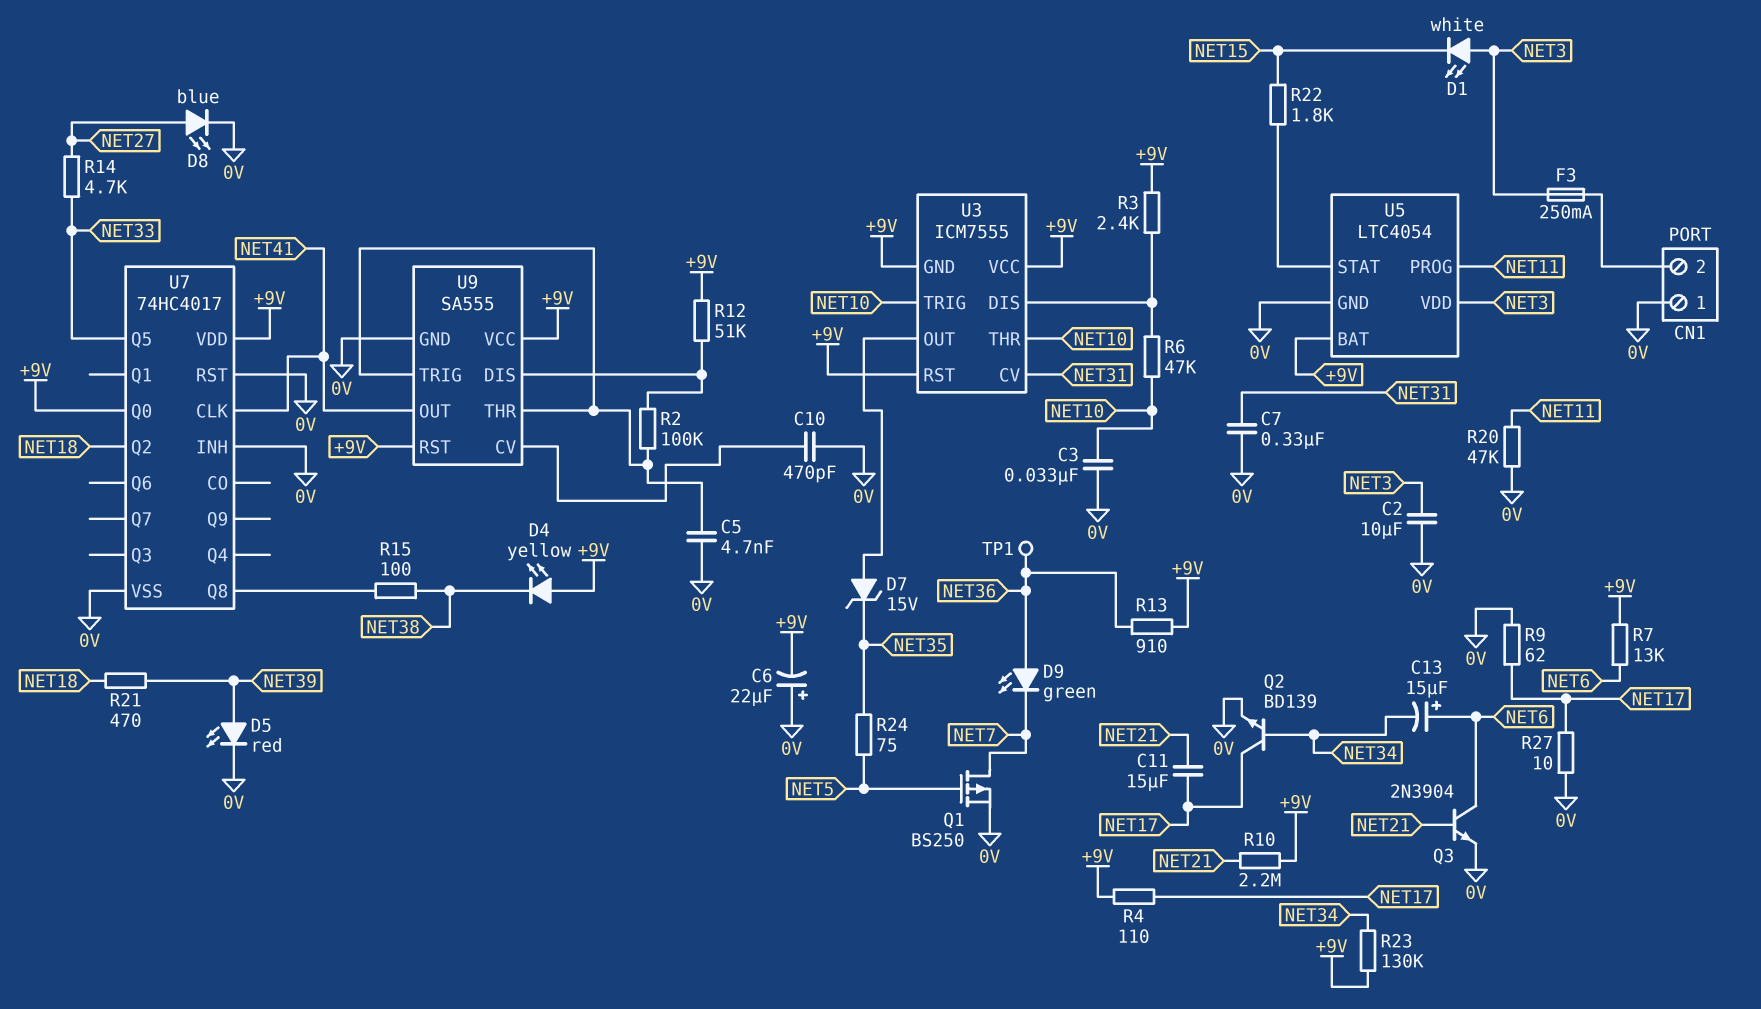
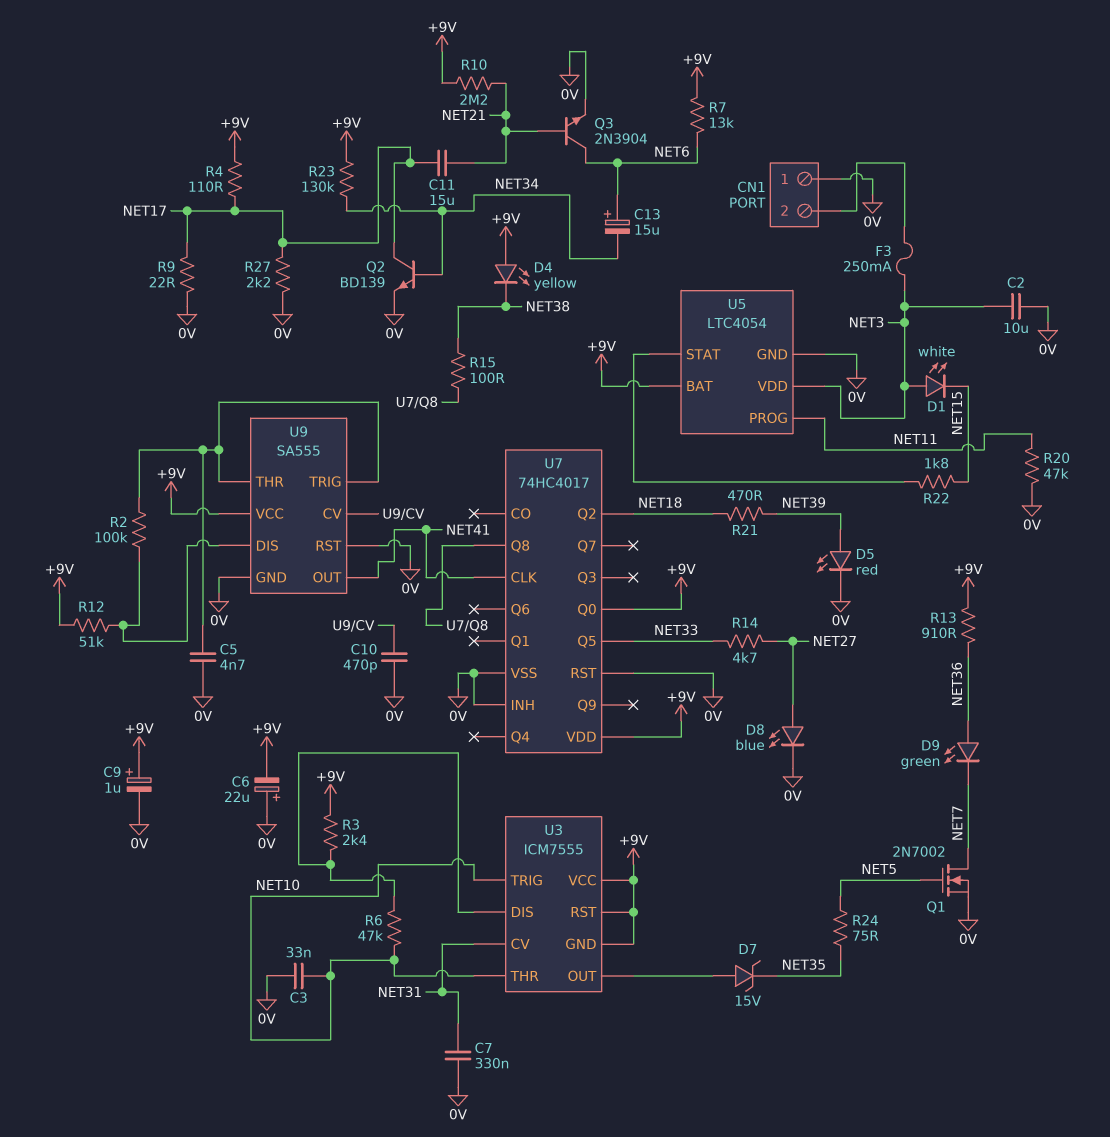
C9: none -> 1uF (plus +9V, minus 0V)
Q1: PMOS BS250 (G NET5, D NET7, S 0V) -> NMOS 2N7002 (G NET5, D NET7, S 0V)
R9: 62 (0V, NET17) -> 22 (0V, NET17)
R27: 10 (0V, NET17) -> 2.2k (0V, NET17)
TP1: test point (NET36) -> none
U9 pin RST: +9V -> 0V

